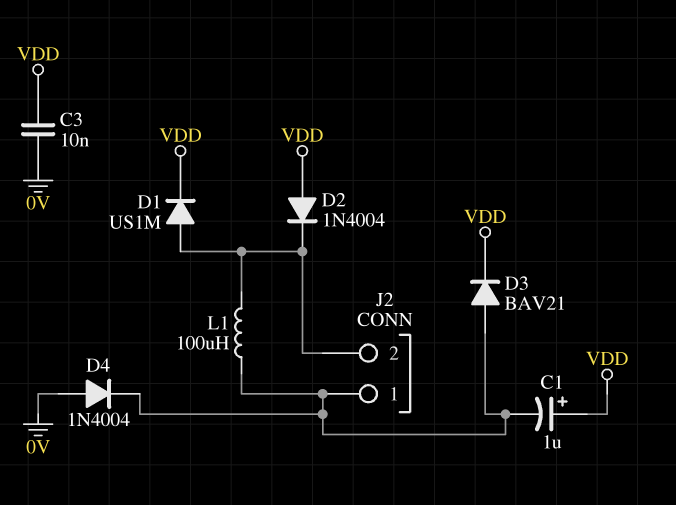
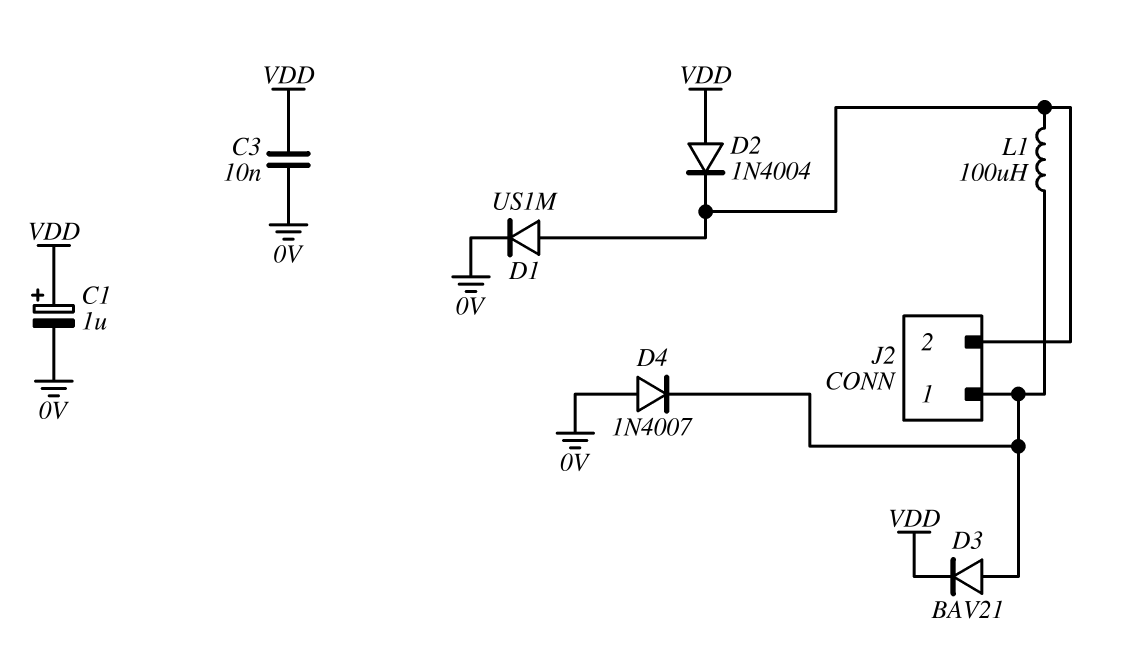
C1: 1uF (plus VDD, minus J2/1) -> 1uF (plus VDD, minus 0V)
D1: diode US1M (A J2/2, K VDD) -> diode US1M (A J2/2, K 0V)
D4: diode 1N4004 (A 0V, K J2/1) -> diode 1N4007 (A 0V, K J2/1)

